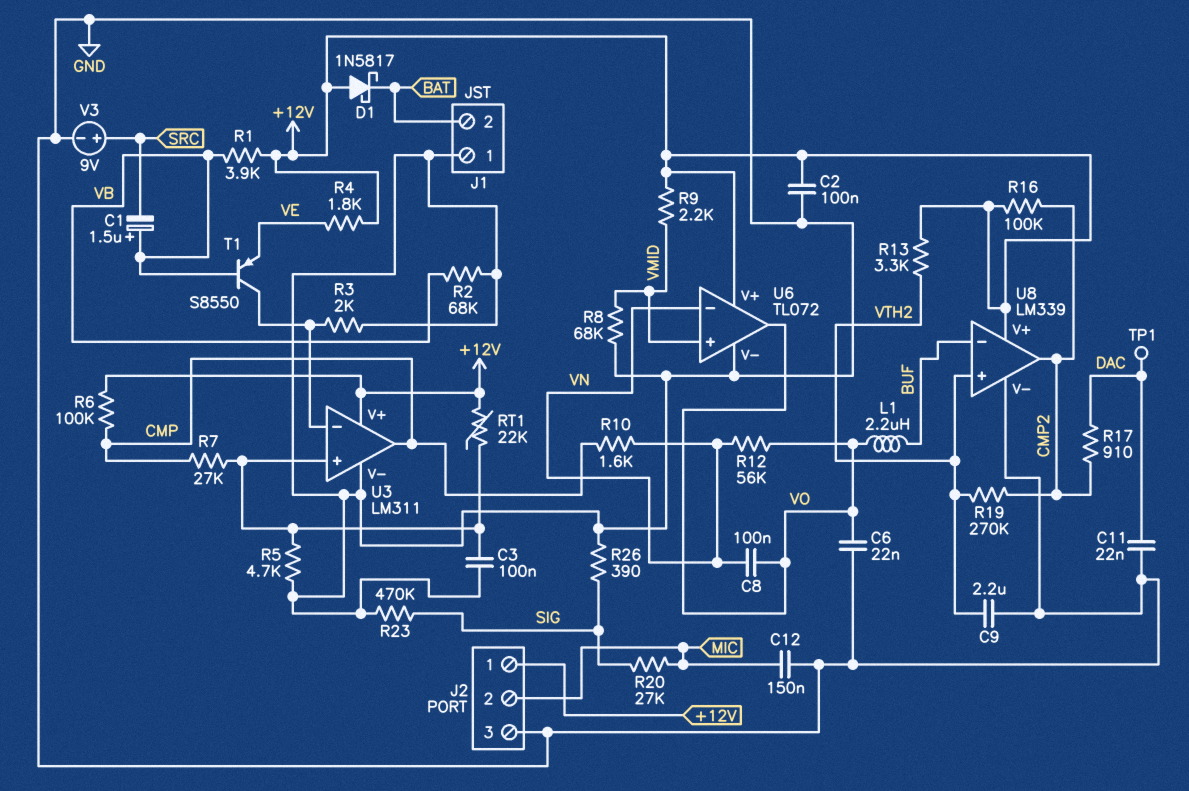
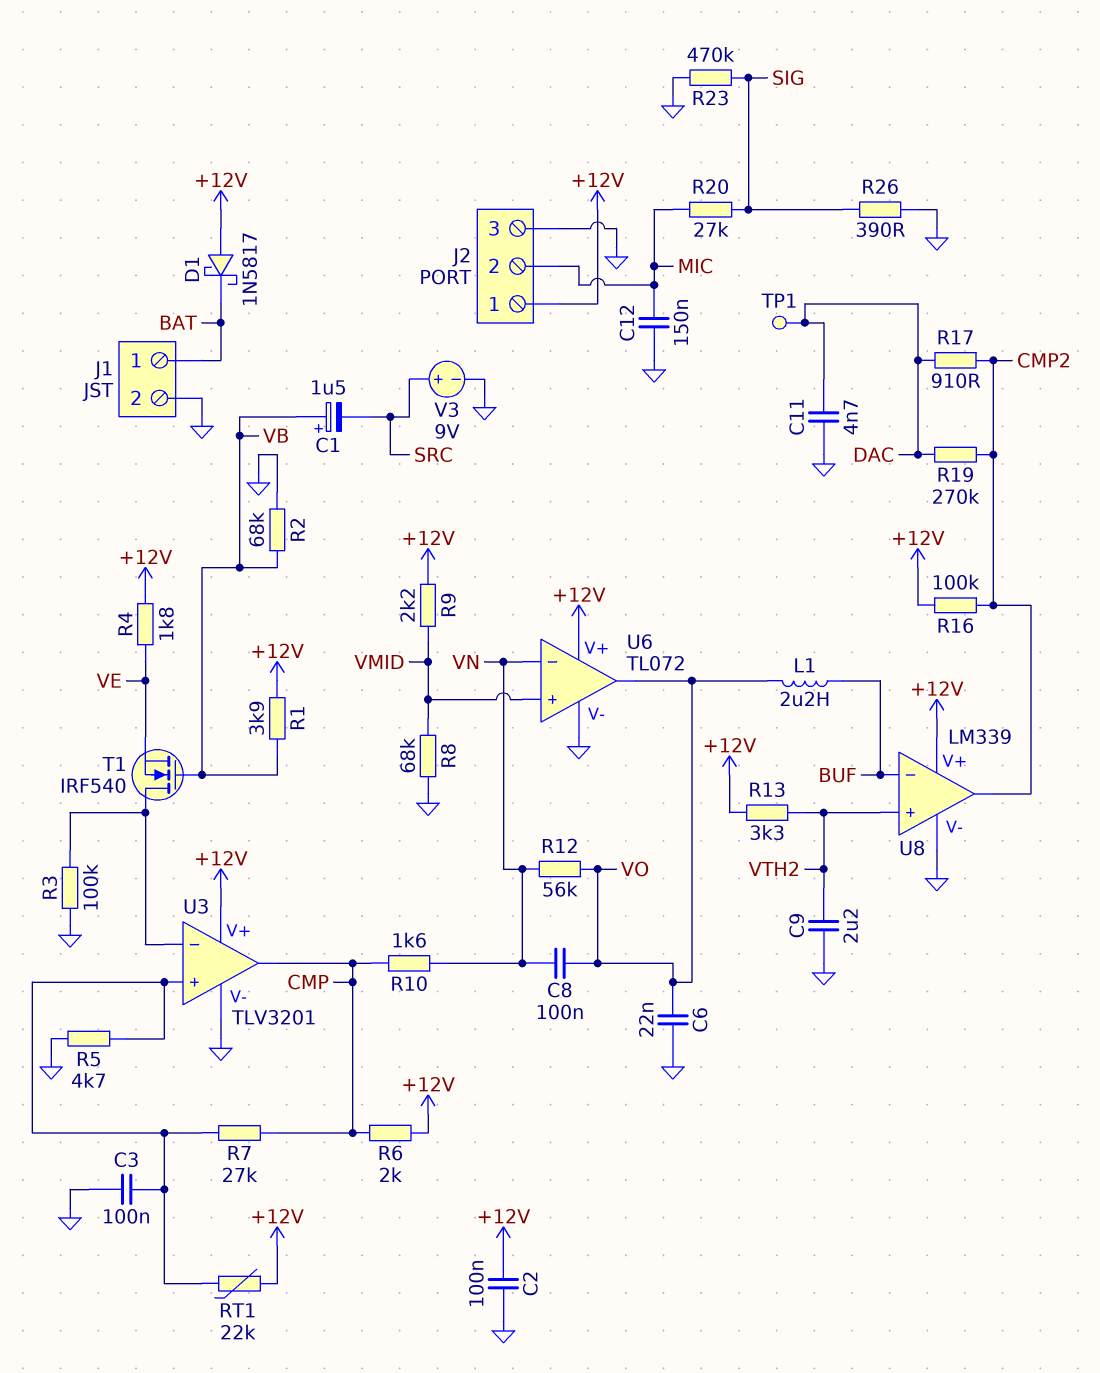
C11: 22nF (DAC, GND) -> 4.7nF (DAC, GND)
J1 pin 1: GND -> BAT
J1 pin 2: BAT -> GND
R3: 2k (GND, U3/in-) -> 100k (GND, U3/in-)
R6: 100k (+12V, CMP) -> 2k (+12V, CMP)
R19: 270k (CMP2, VTH2) -> 270k (CMP2, DAC)
T1: PNP S8550 (B VB, C U3/in-, E VE) -> NMOS IRF540 (G VB, D U3/in-, S VE)
U3: LM311 -> TLV3201

